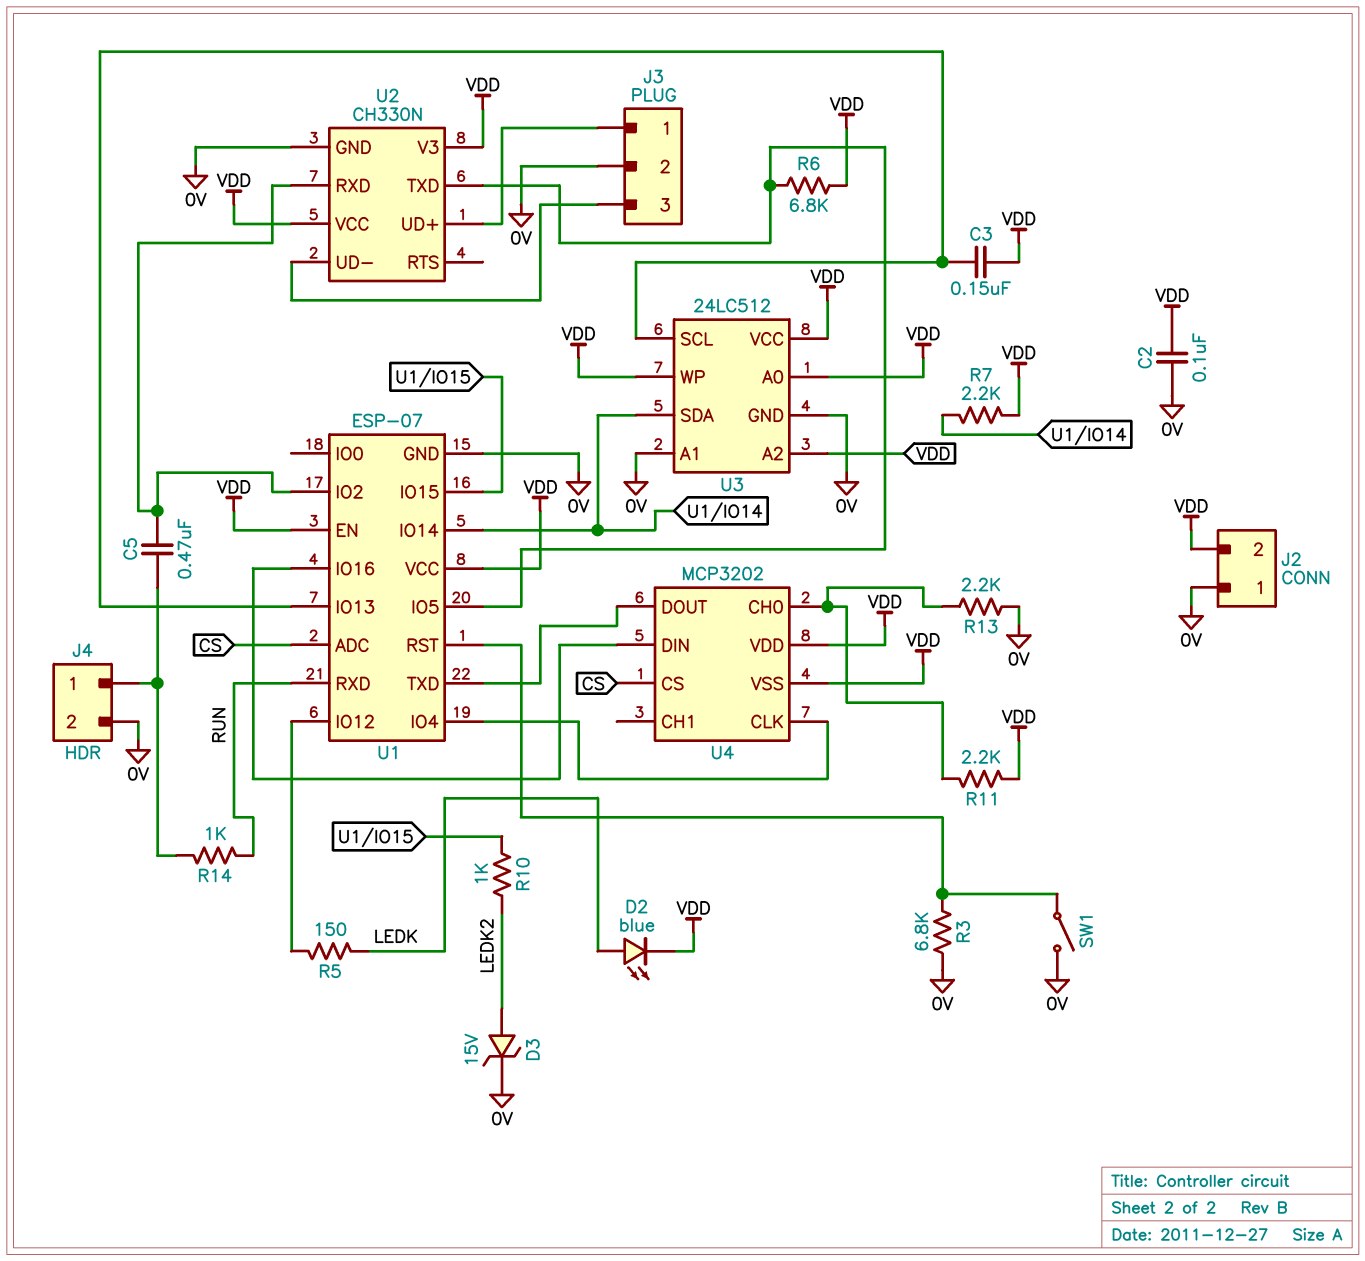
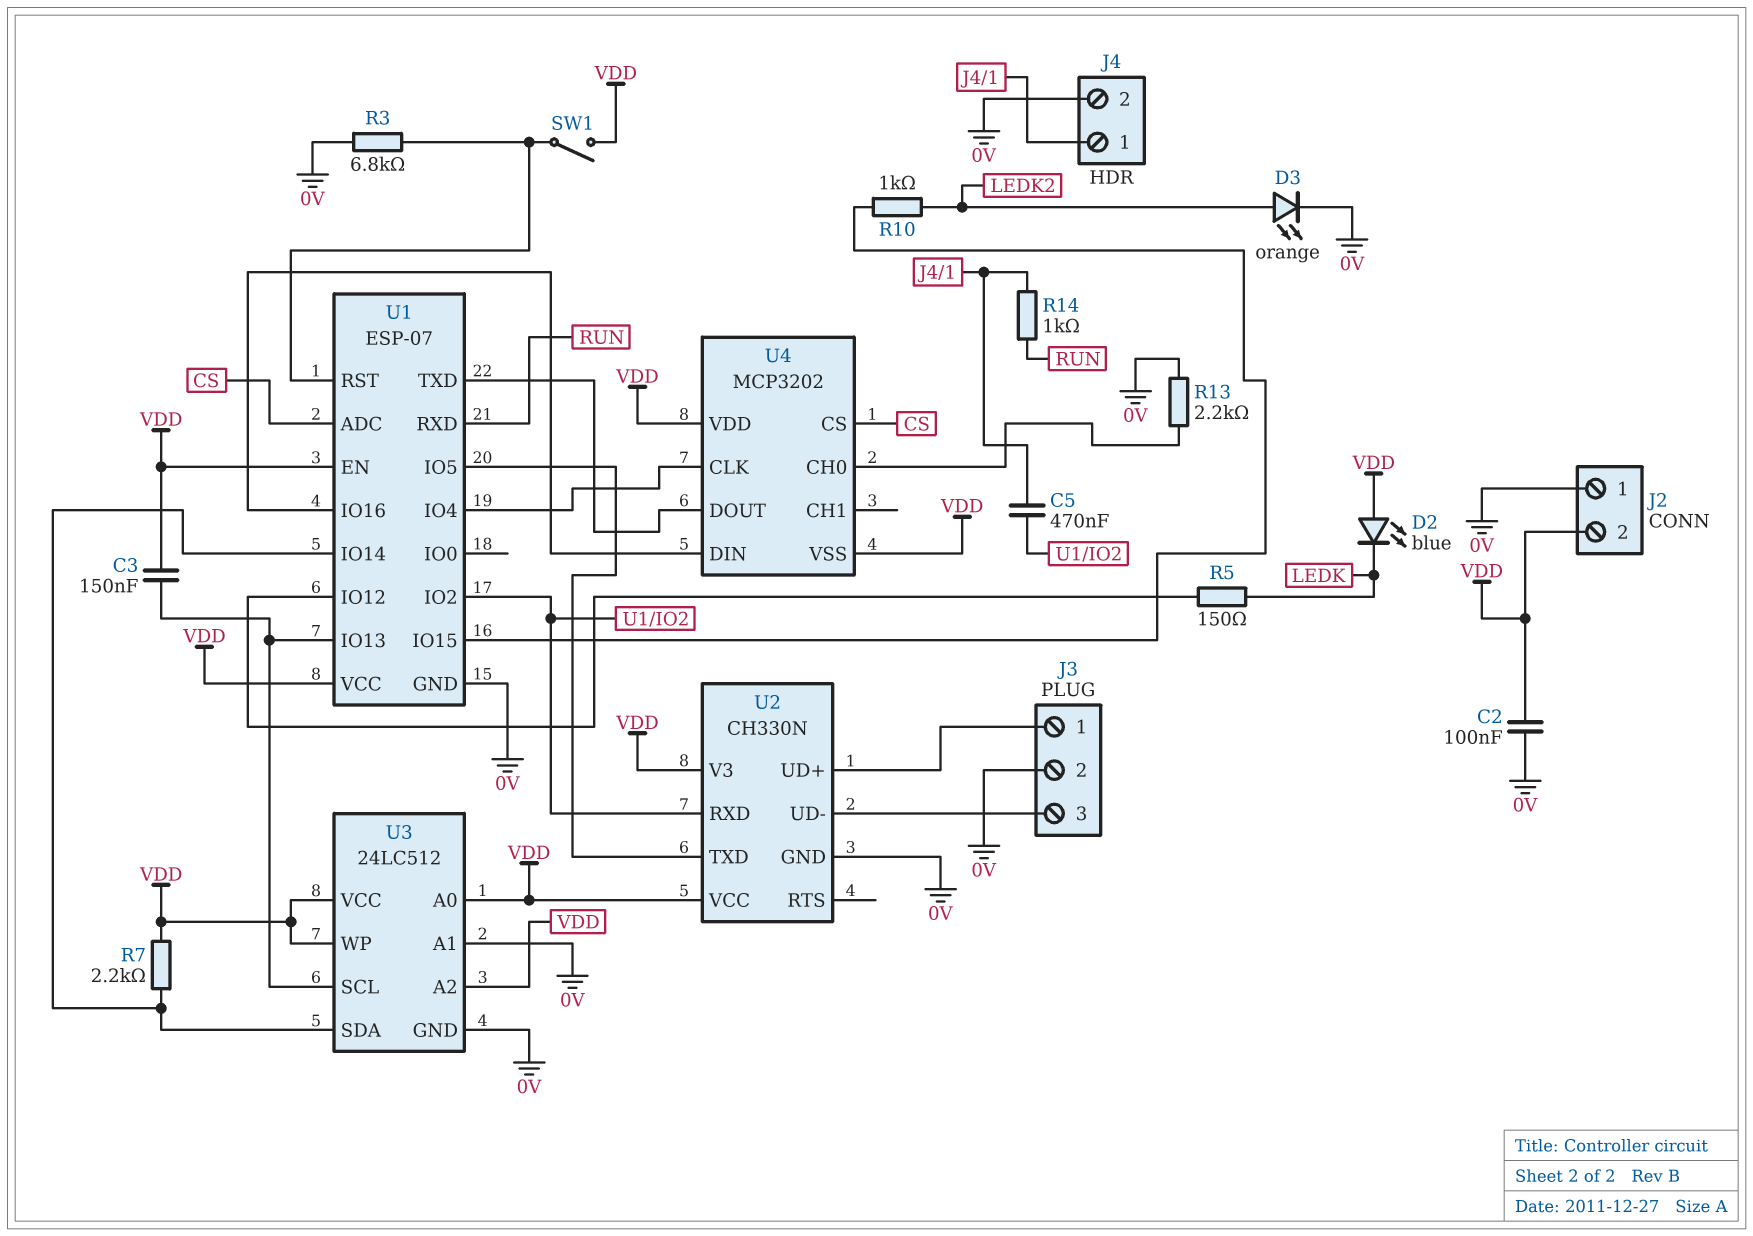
D2: LED blue (A LEDK, K VDD) -> LED blue (A VDD, K LEDK)
D3: zener 15V (A LEDK2, K 0V) -> LED orange (A LEDK2, K 0V)
R6: 6.8k (U1/IO5, VDD) -> none
R11: 2.2k (U4/CH0, VDD) -> none
SW1: switch (0V, U1/RST) -> switch (U1/RST, VDD)

